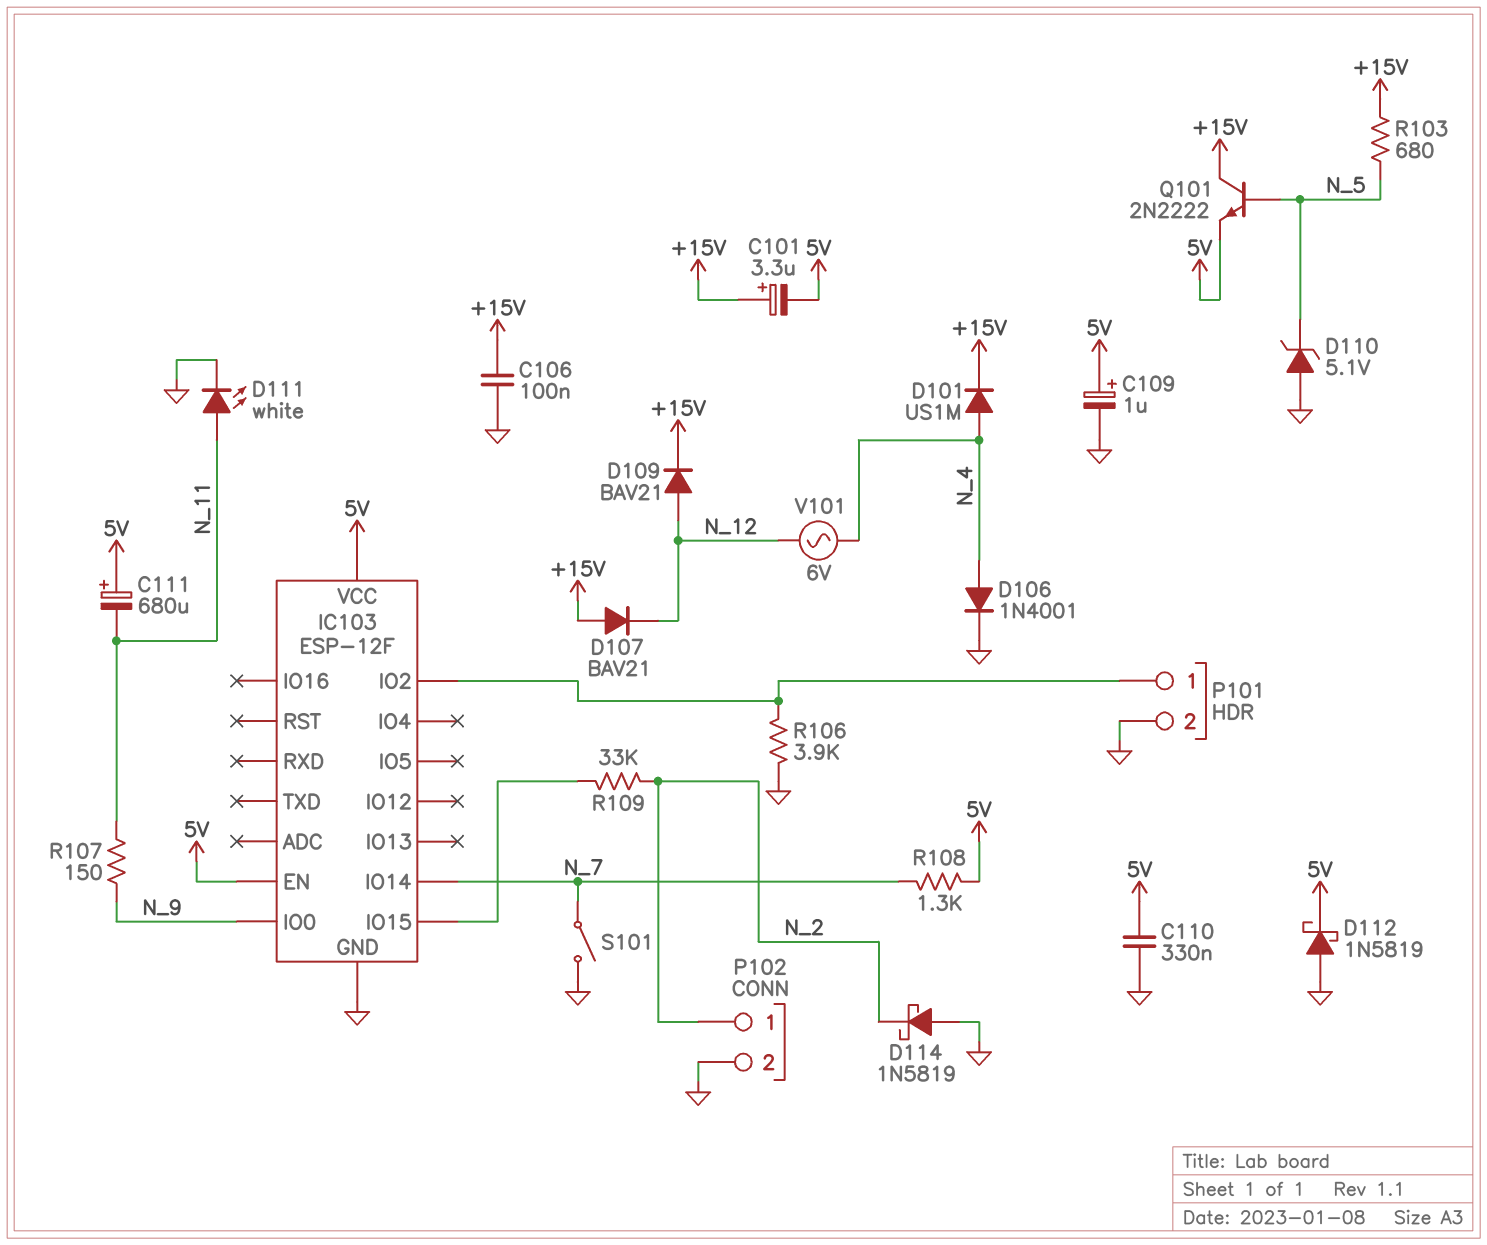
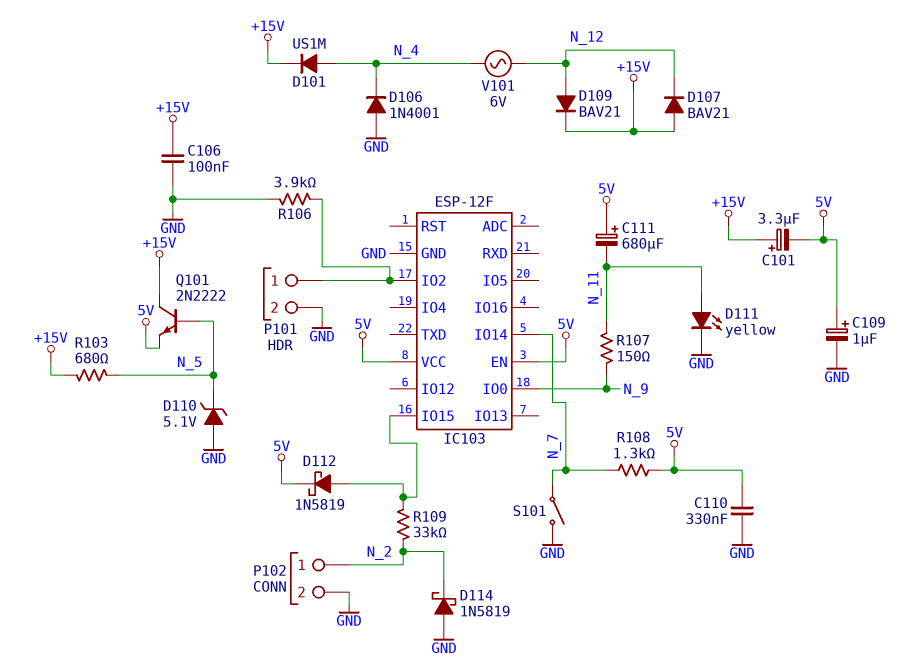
D106: diode 1N4001 (A N_4, K GND) -> diode 1N4001 (A GND, K N_4)
D111: LED white (A N_11, K GND) -> LED yellow (A N_11, K GND)
D112: schottky 1N5819 (A GND, K 5V) -> schottky 1N5819 (A IC103/IO15, K 5V)

